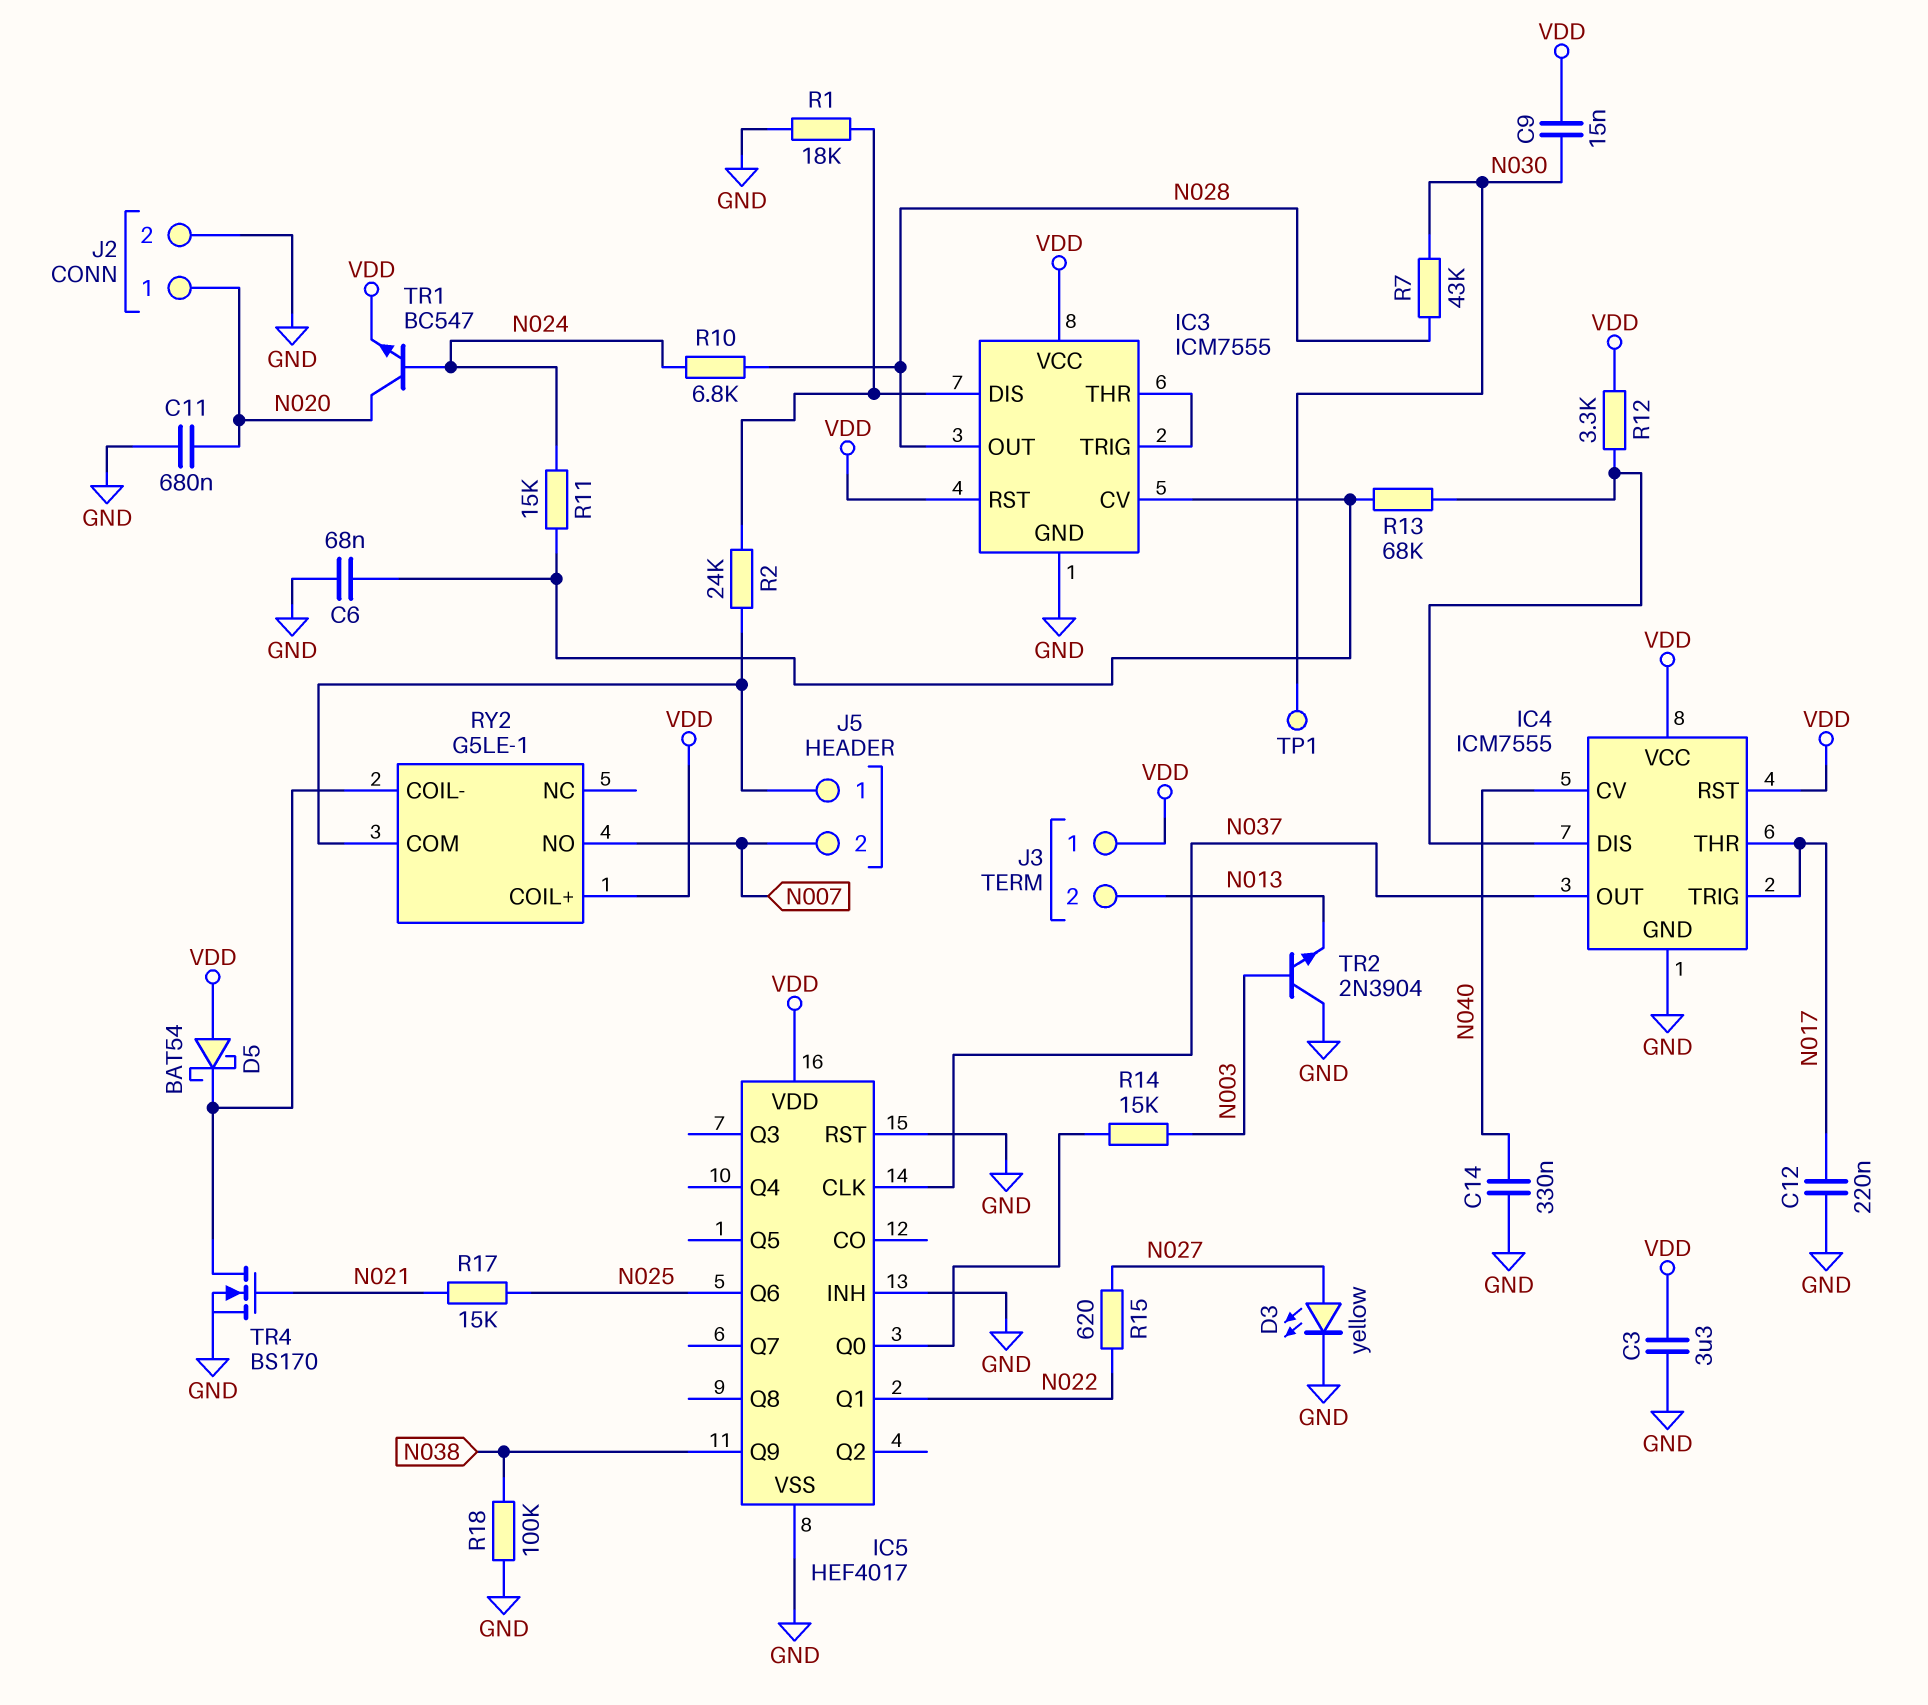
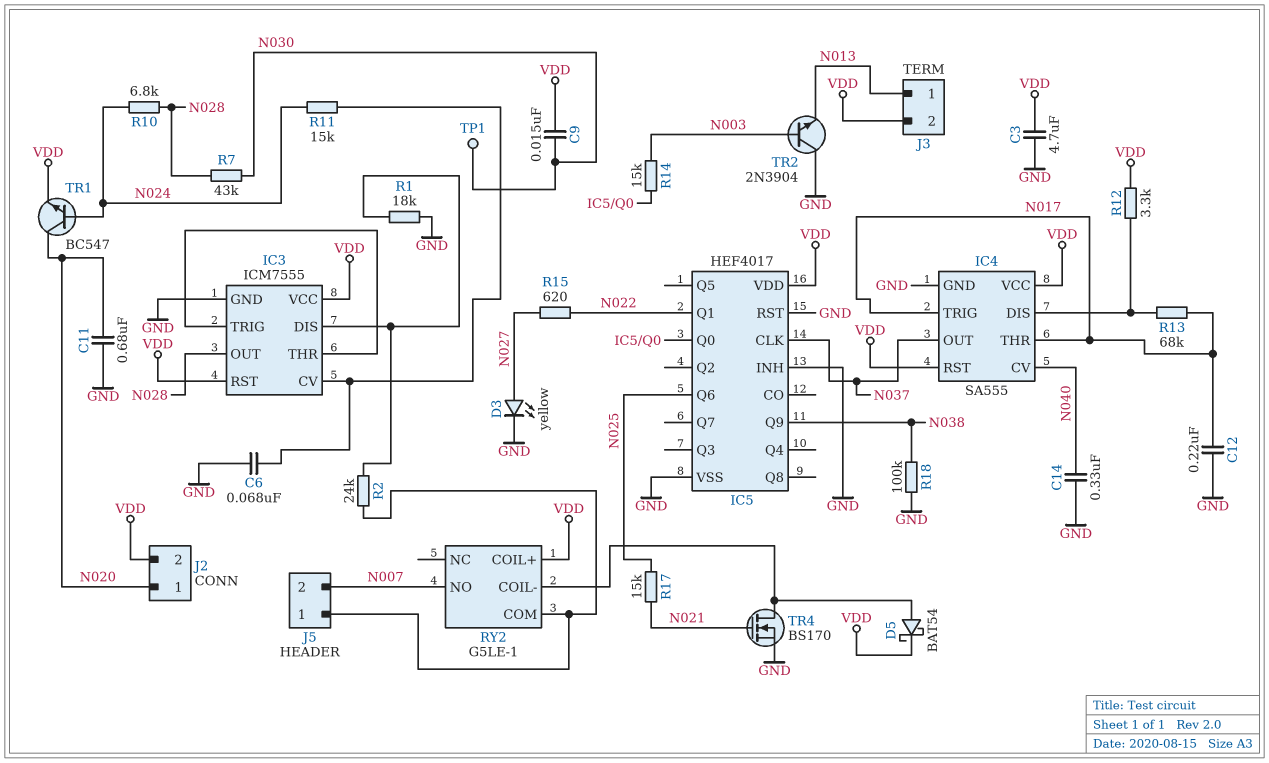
C3: 3.3uF (GND, VDD) -> 4.7uF (GND, VDD)
D5: schottky BAT54 (A VDD, K RY2/COIL-) -> schottky BAT54 (A RY2/COIL-, K VDD)
IC4: ICM7555 -> SA555
J2 pin 2: GND -> VDD
J3 pin 1: VDD -> N013
J3 pin 2: N013 -> VDD
R13: 68k (IC3/CV, IC4/DIS) -> 68k (IC4/DIS, N017)

